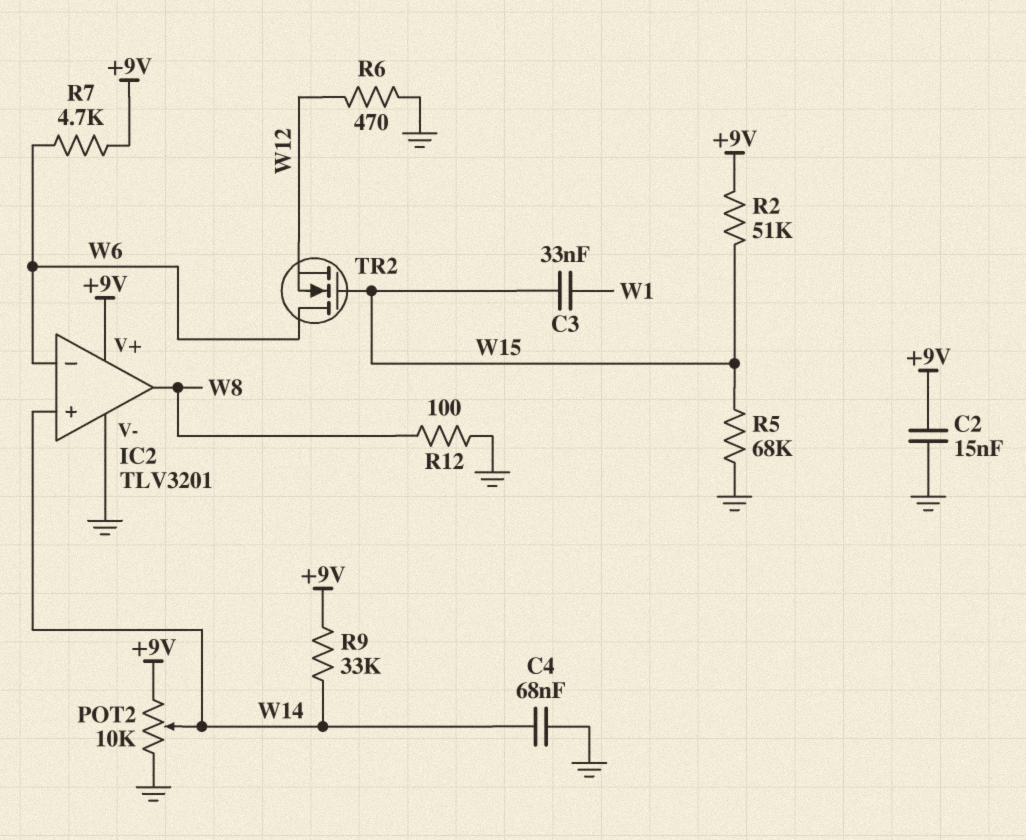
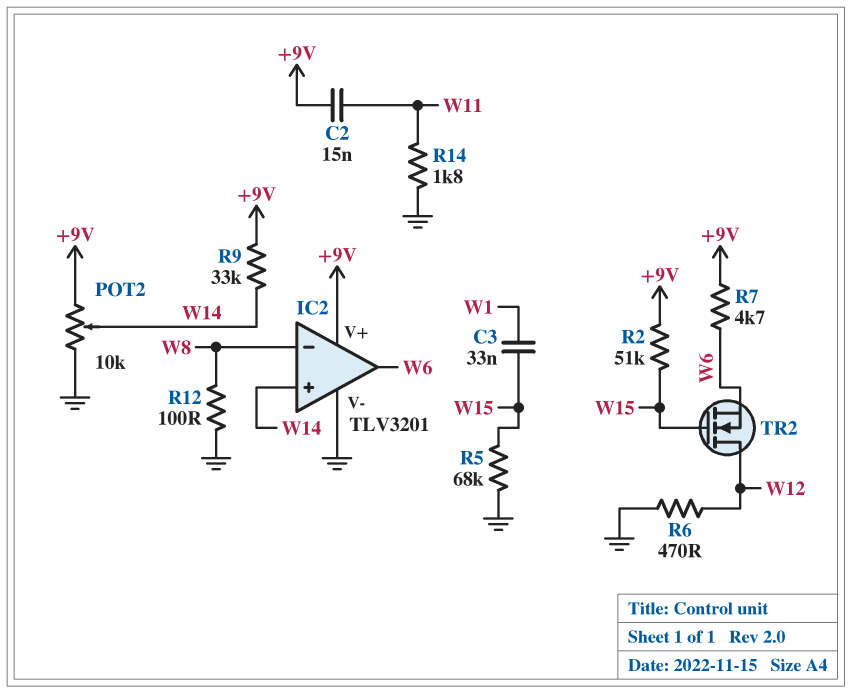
C2: 15nF (+9V, GND) -> 15nF (+9V, W11)
C4: 68nF (GND, W14) -> none
IC2 pin in-: W6 -> W8
IC2 pin out: W8 -> W6
R14: none -> 1.8k (GND, W11)
TR2: NMOS (G W15, D W6, S W12) -> NMOS (G W15, D W12, S W6)

